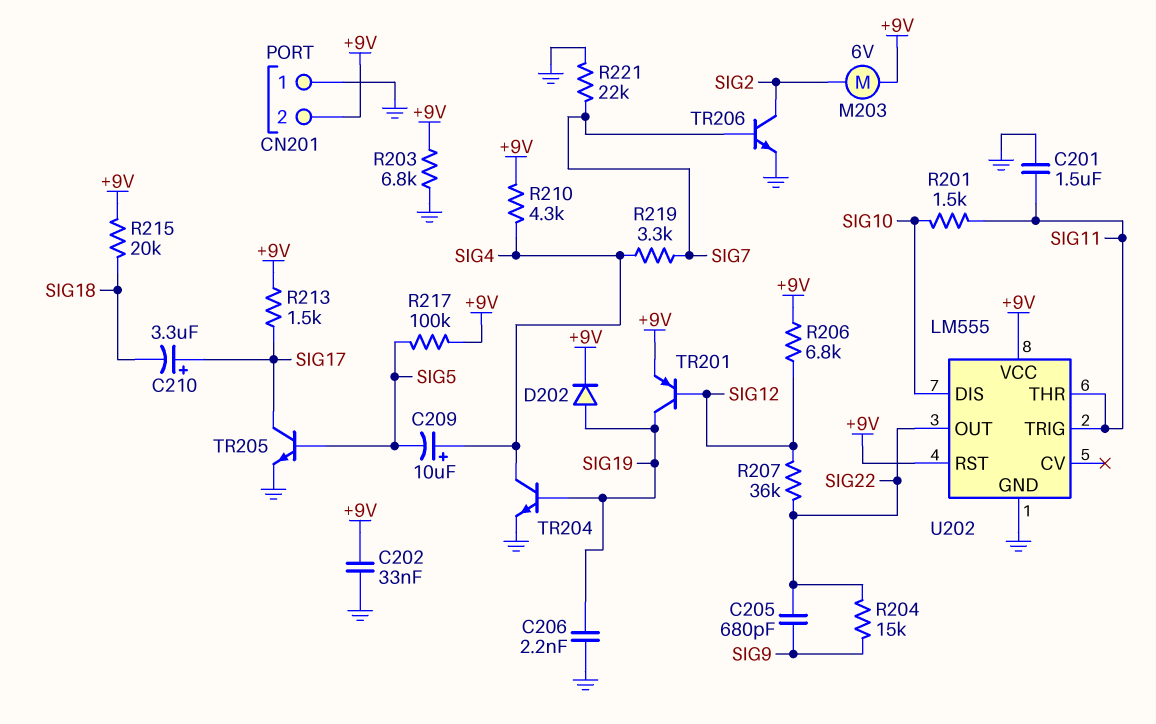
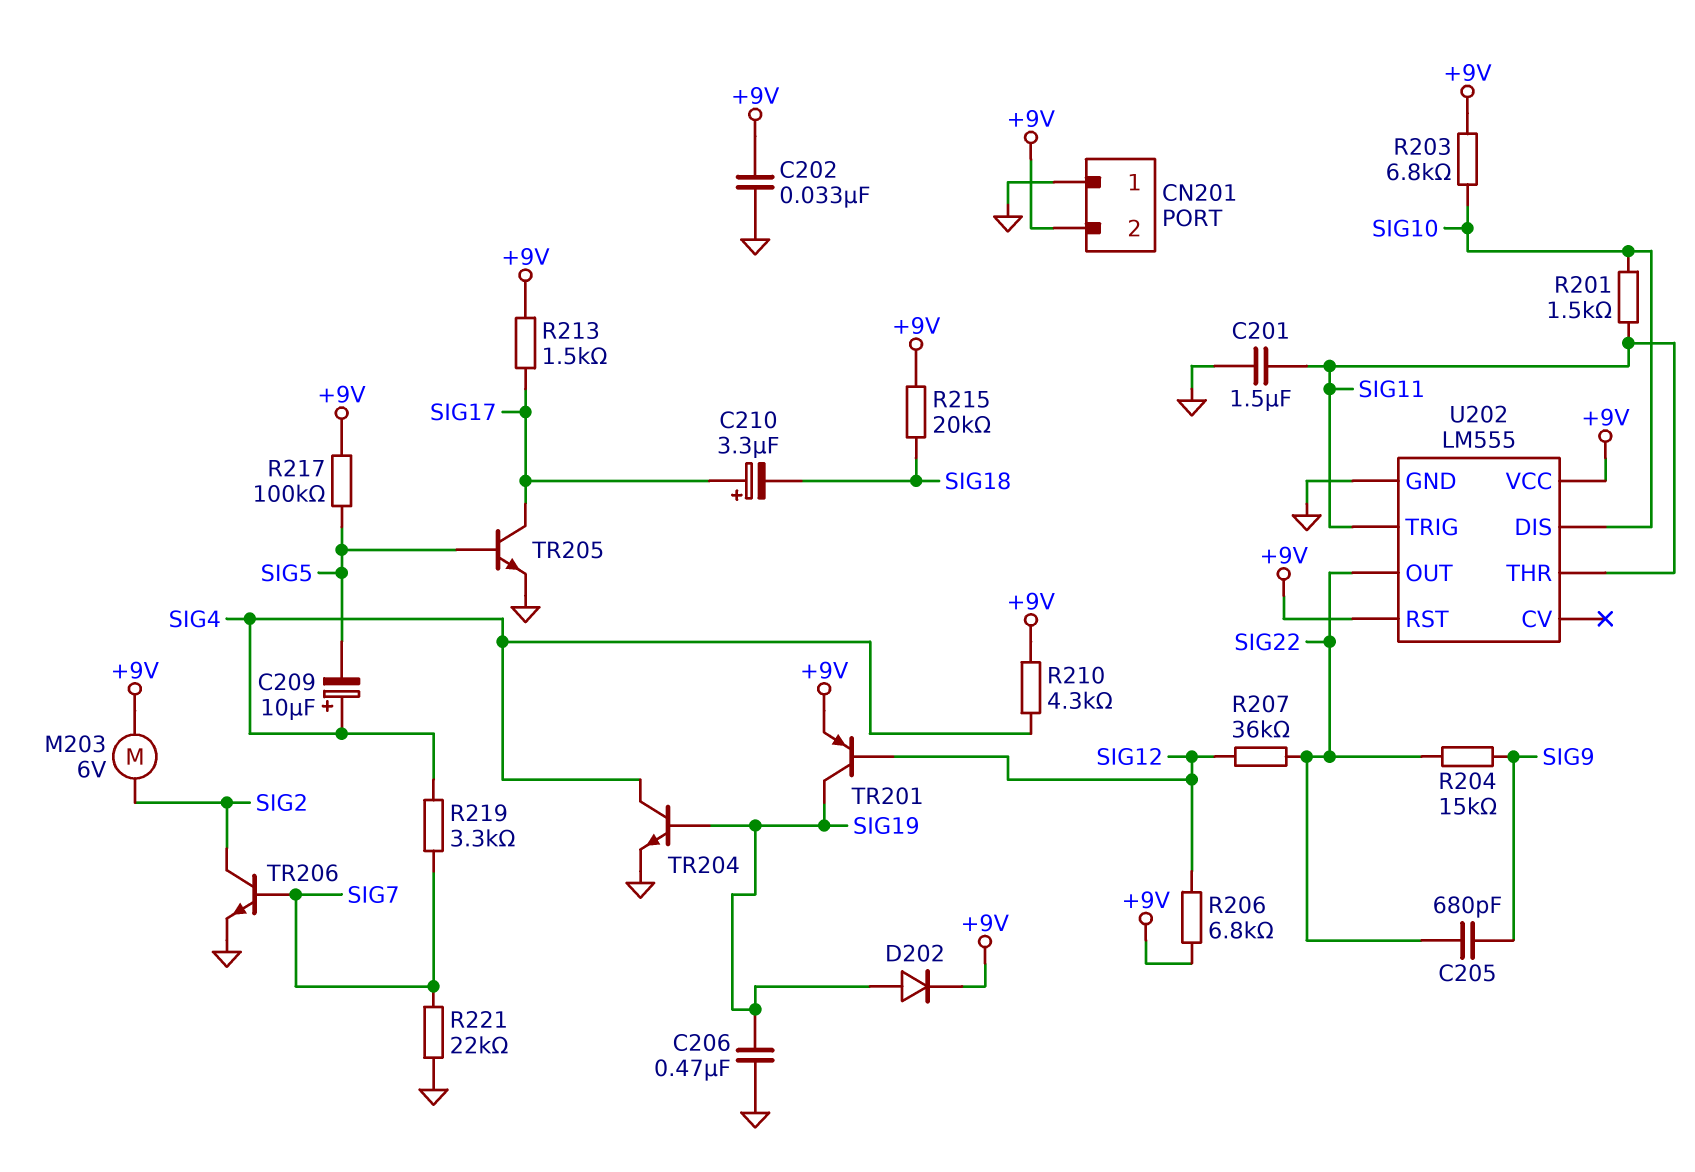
C206: 2.2nF (GND, SIG19) -> 470nF (GND, SIG19)
R203: 6.8k (+9V, GND) -> 6.8k (+9V, SIG10)

